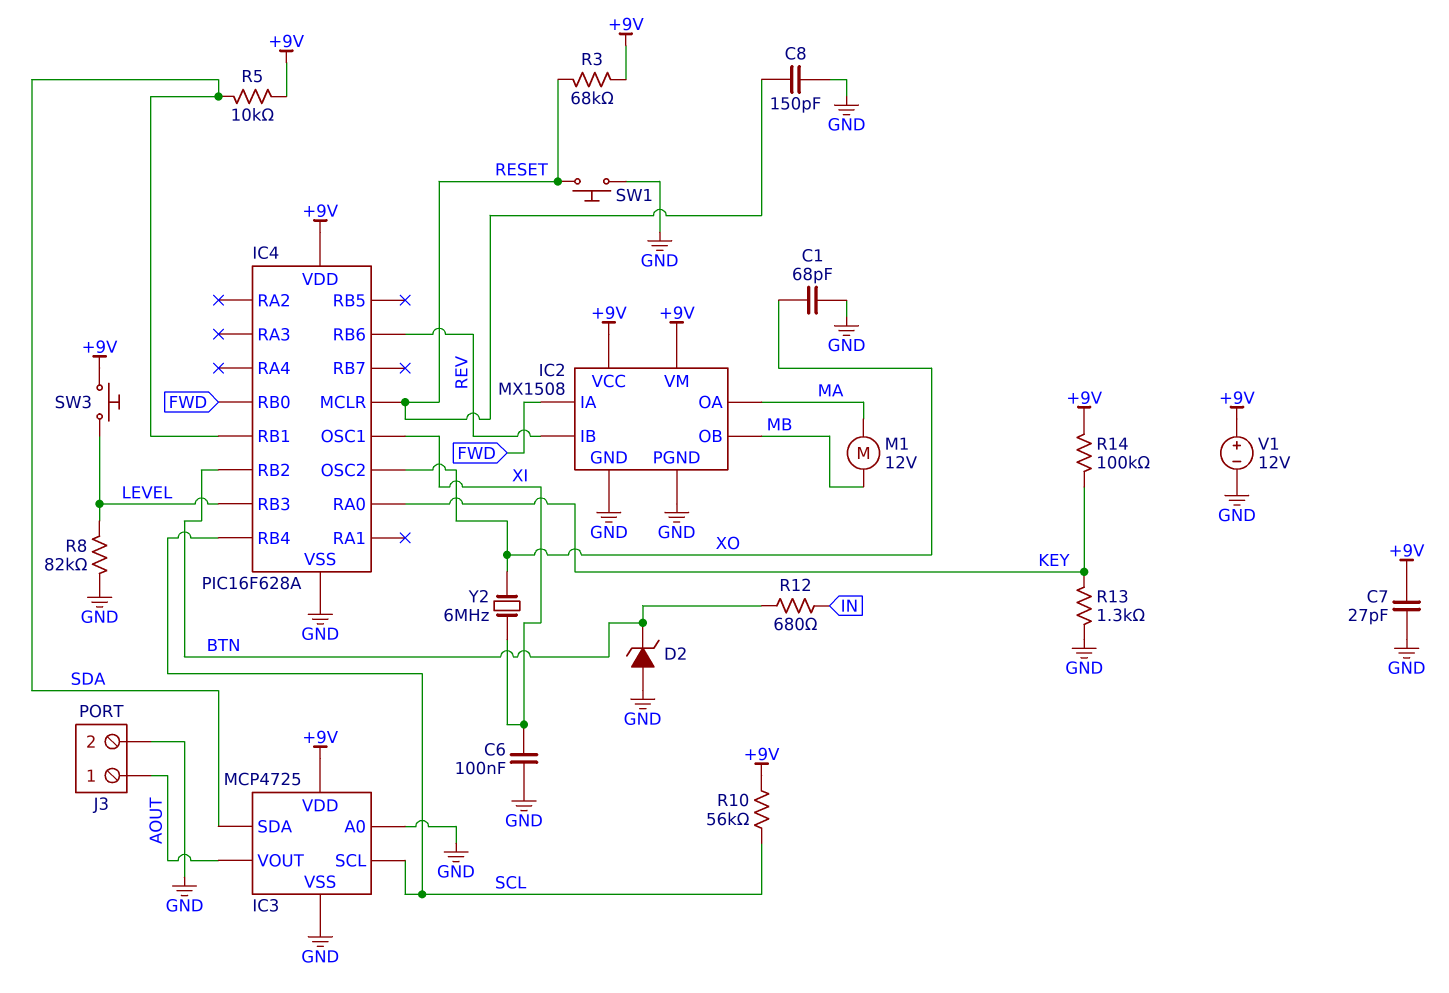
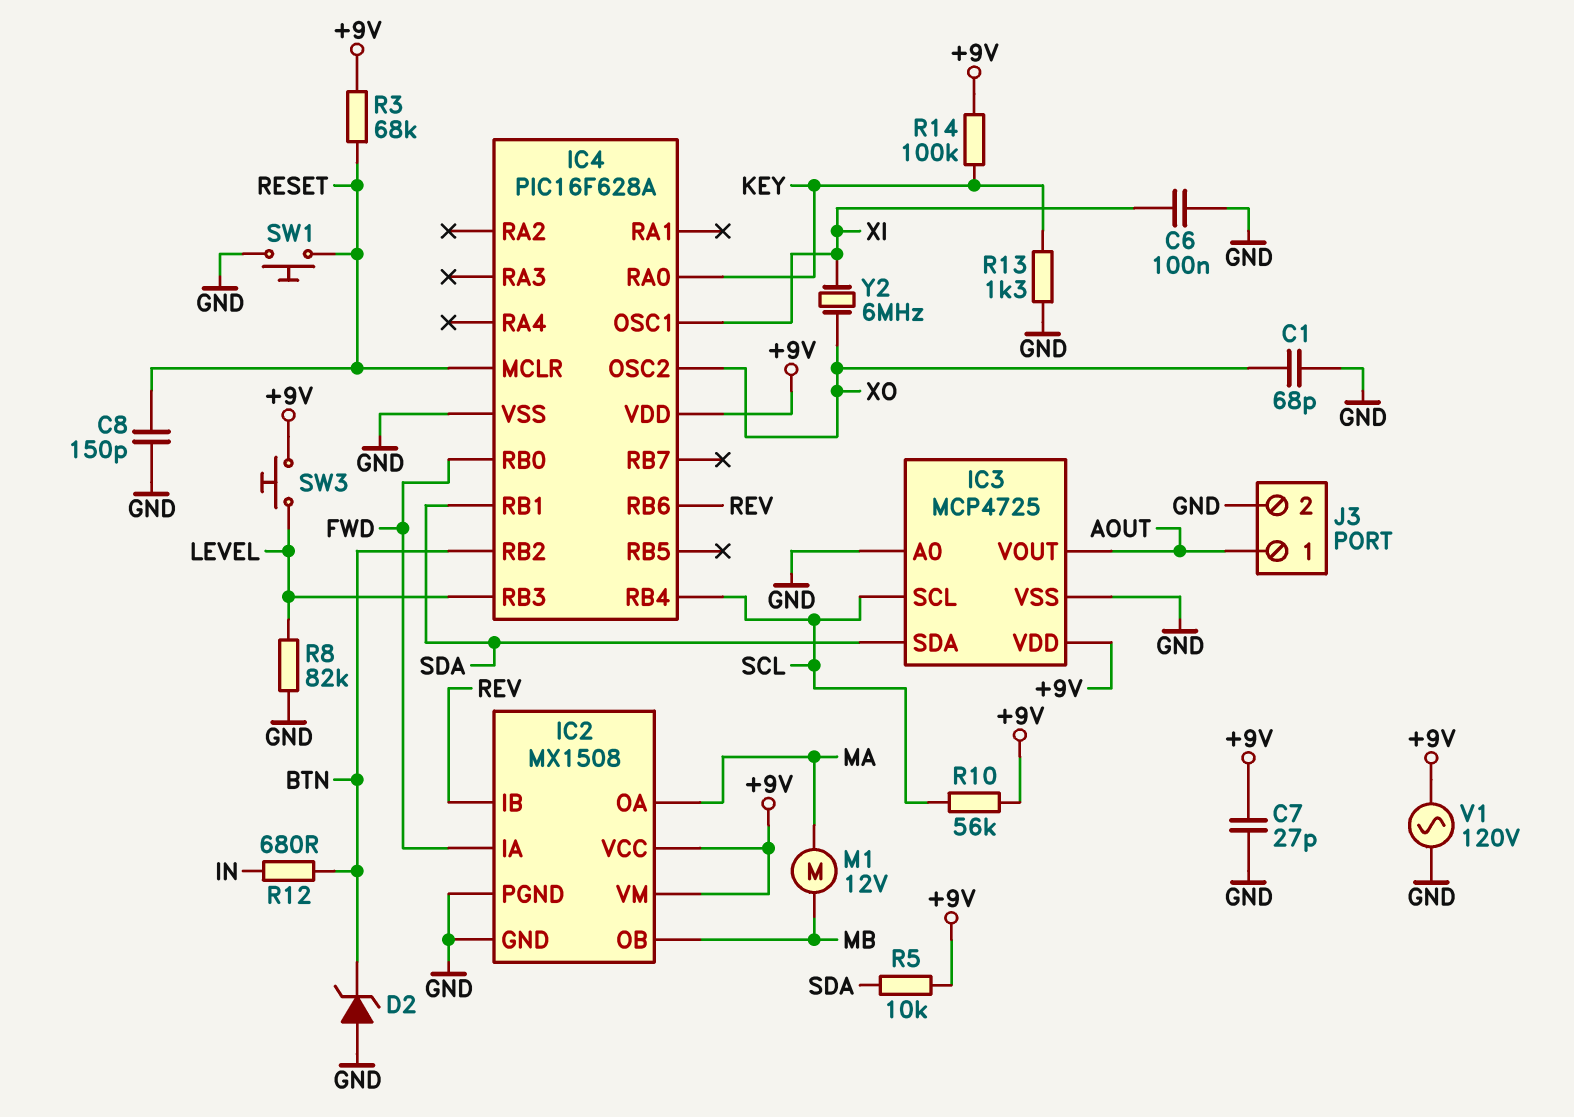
V1: 12V (plus +9V, minus GND) -> AC 120V (+9V, GND)

